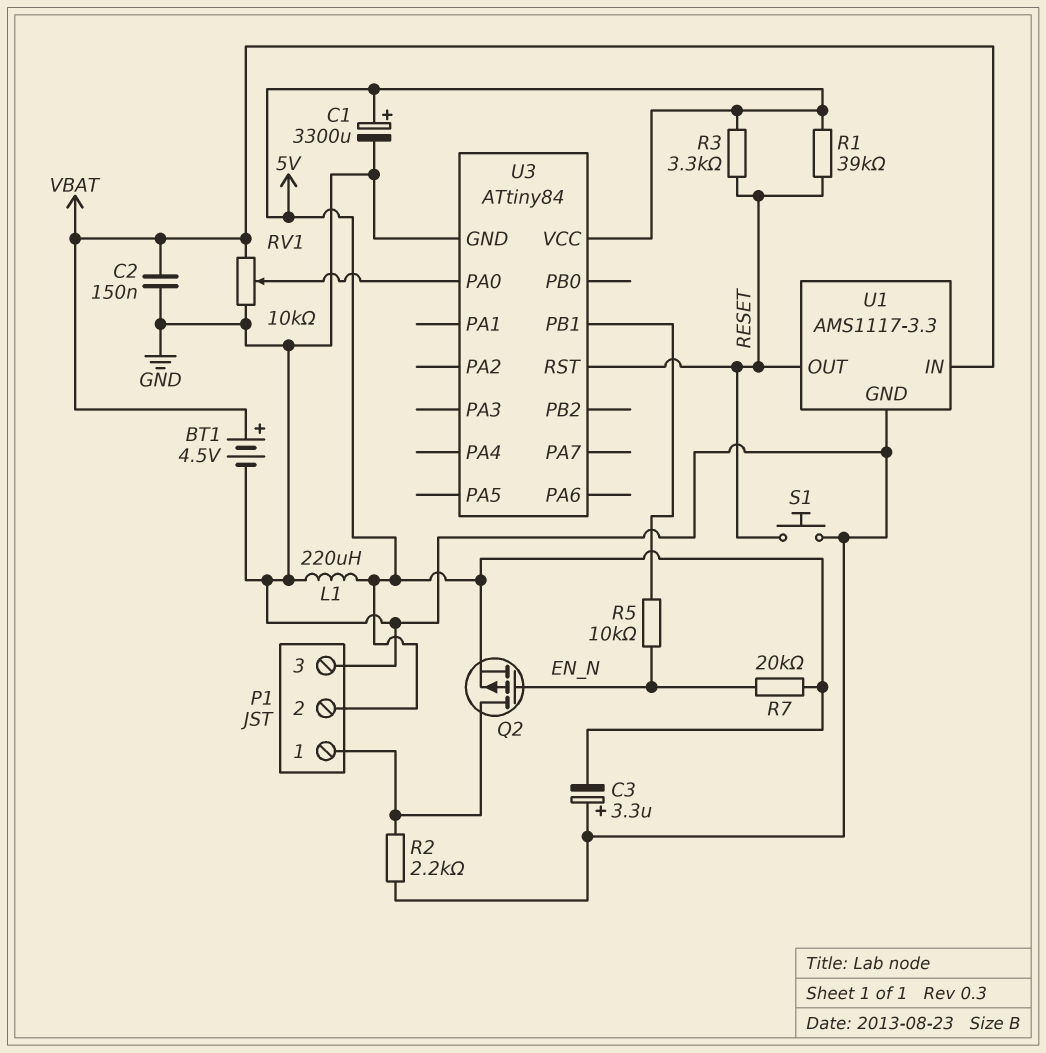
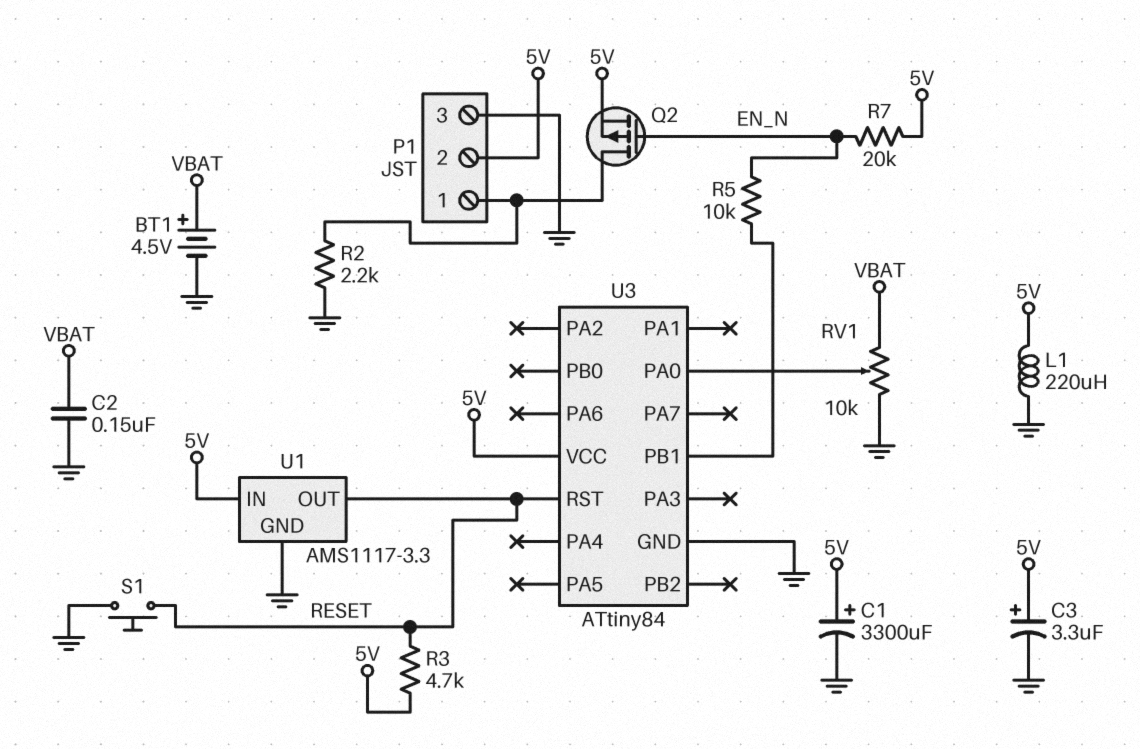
C3: 3.3uF (plus GND, minus 5V) -> 3.3uF (plus 5V, minus GND)
R1: 39k (5V, RESET) -> none
R3: 3.3k (5V, RESET) -> 4.7k (5V, RESET)
U1 pin IN: VBAT -> 5V

